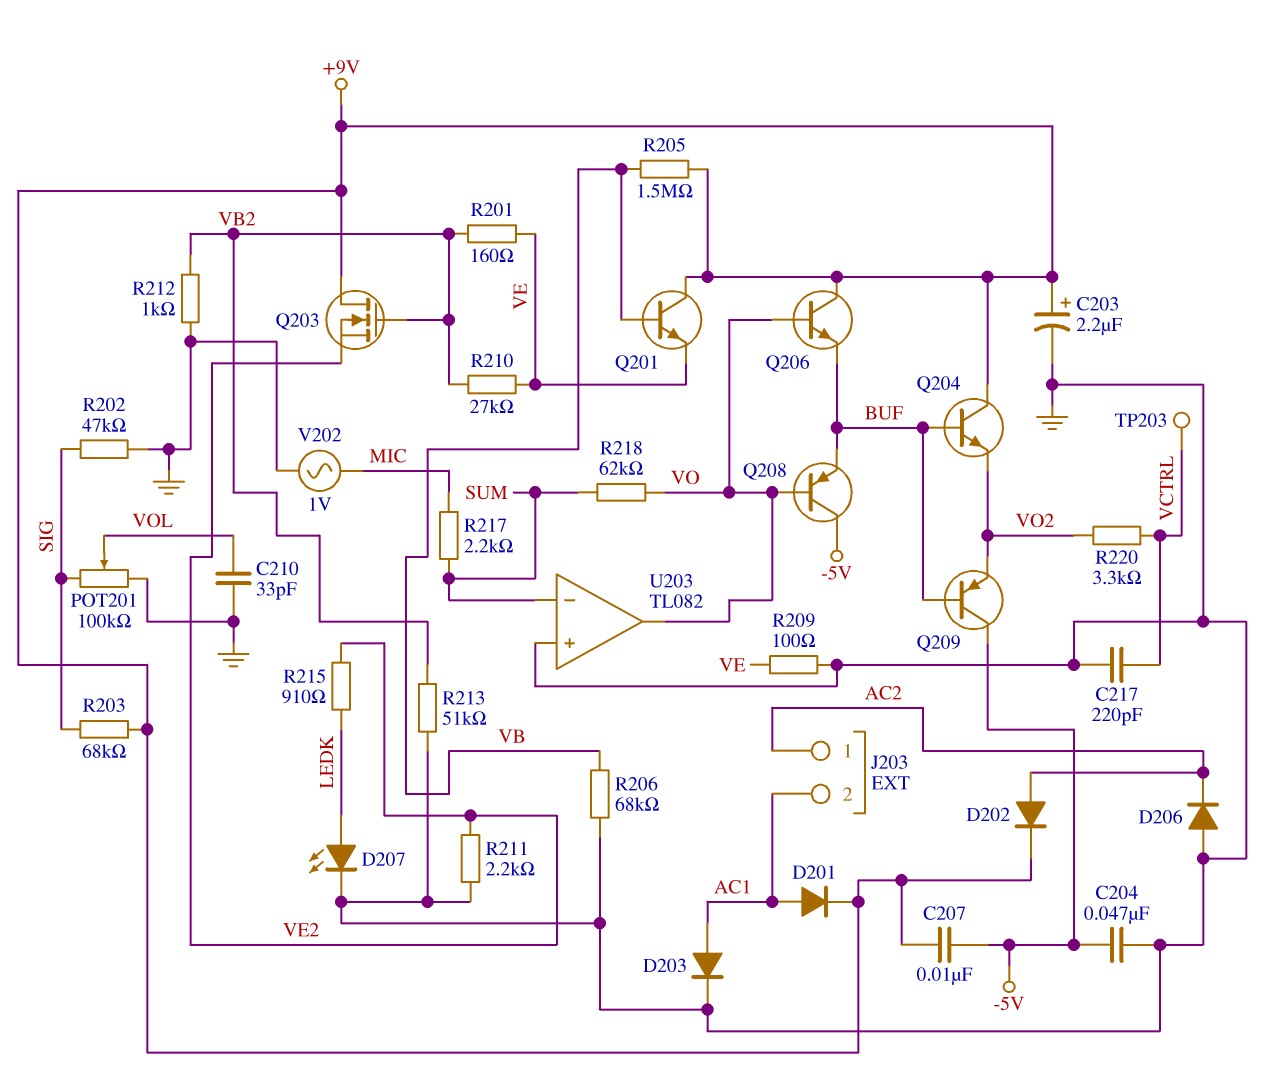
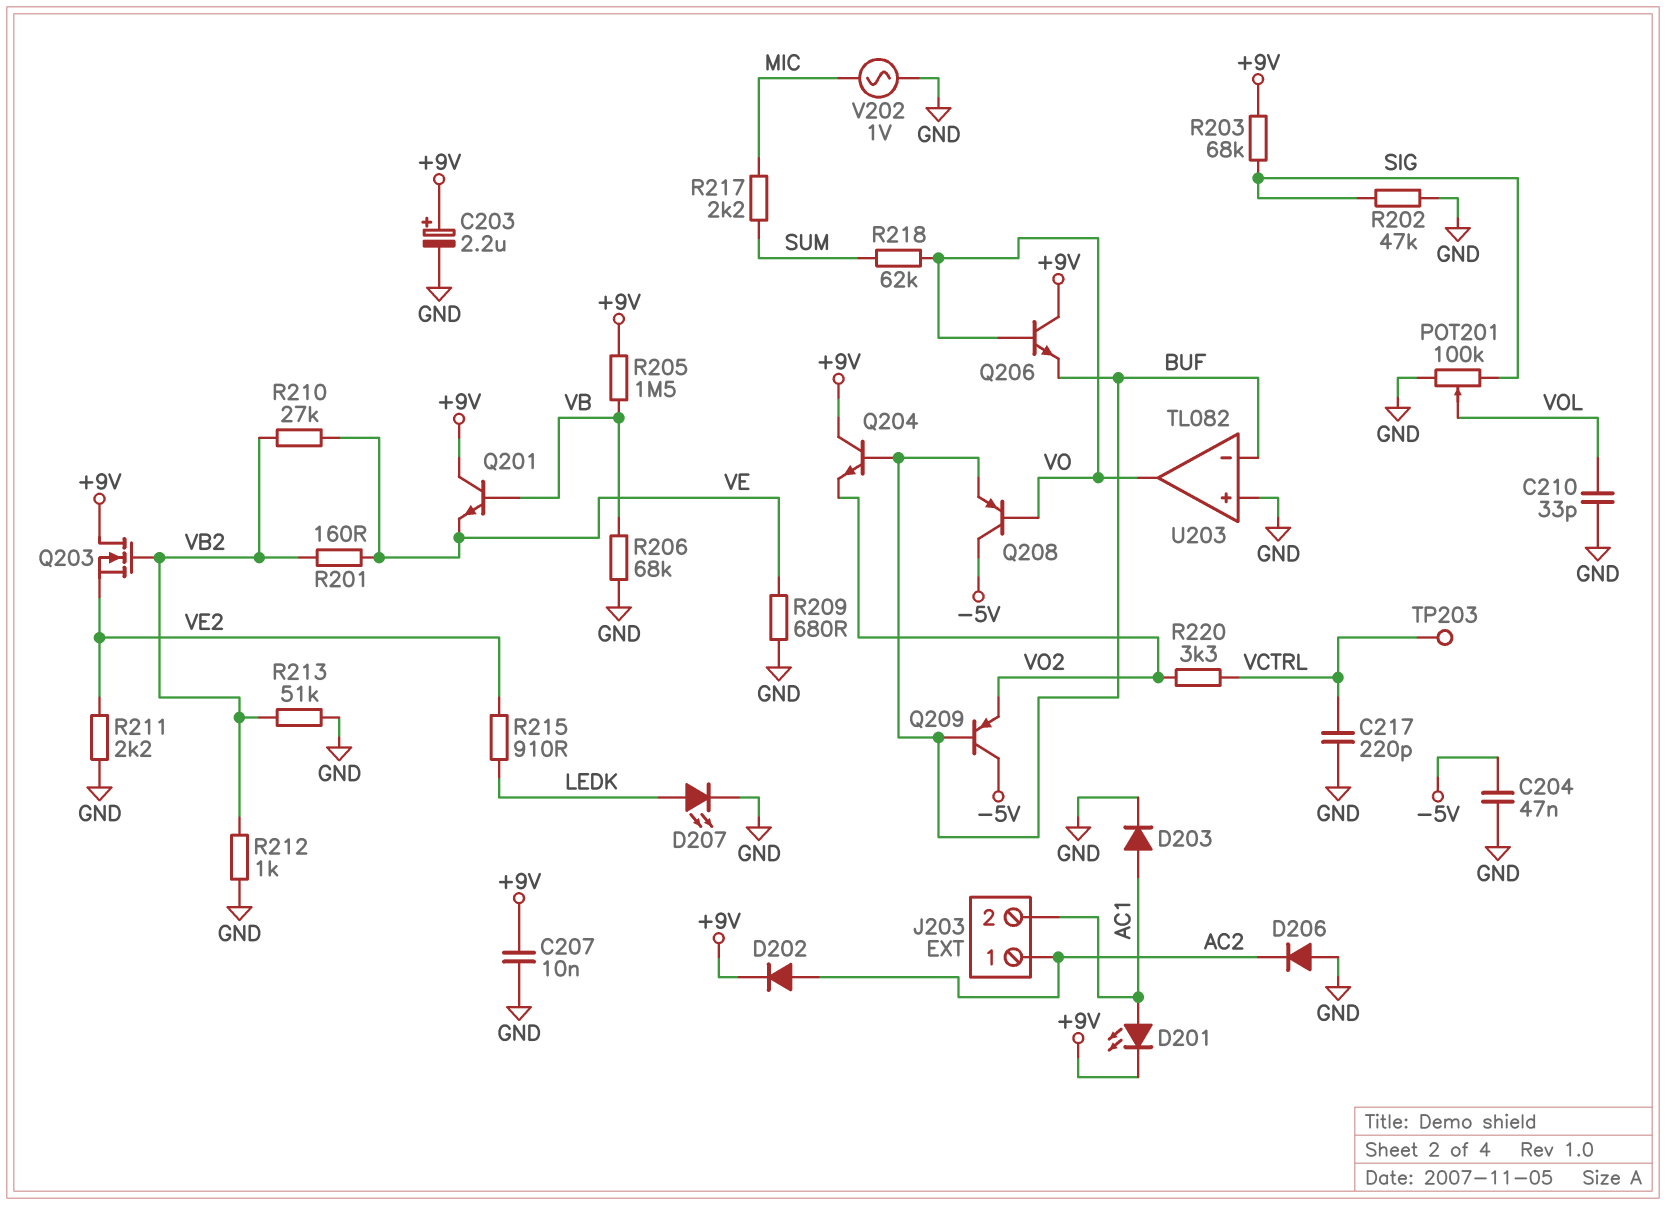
C207: 10nF (+9V, -5V) -> 10nF (+9V, GND)
D201: diode (A AC1, K +9V) -> LED (A AC1, K +9V)
R209: 100 (GND, VE) -> 680 (GND, VE)
U203 pin in-: SUM -> BUF

